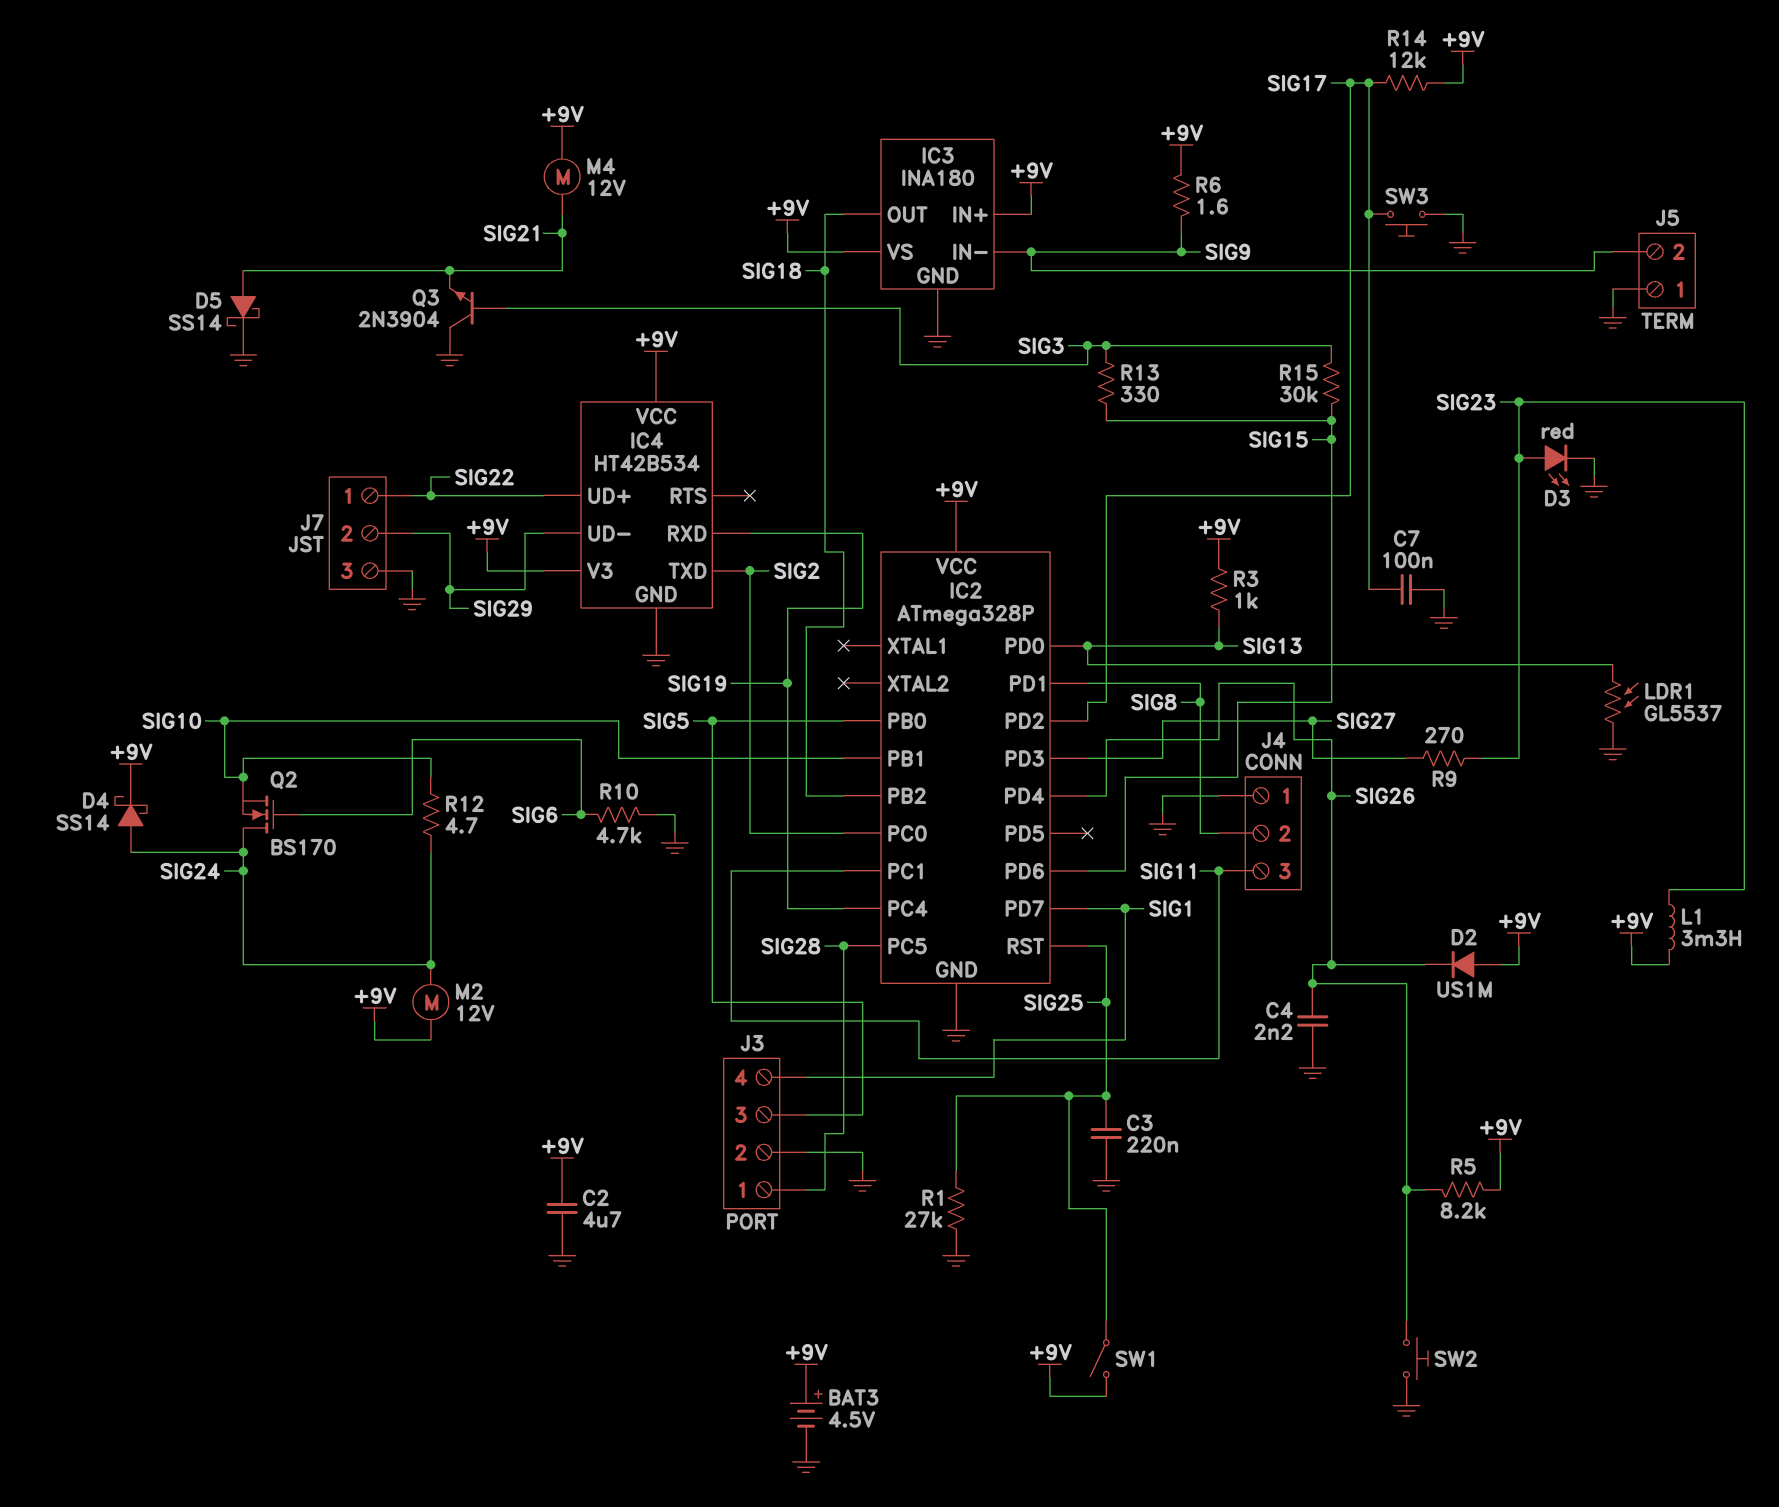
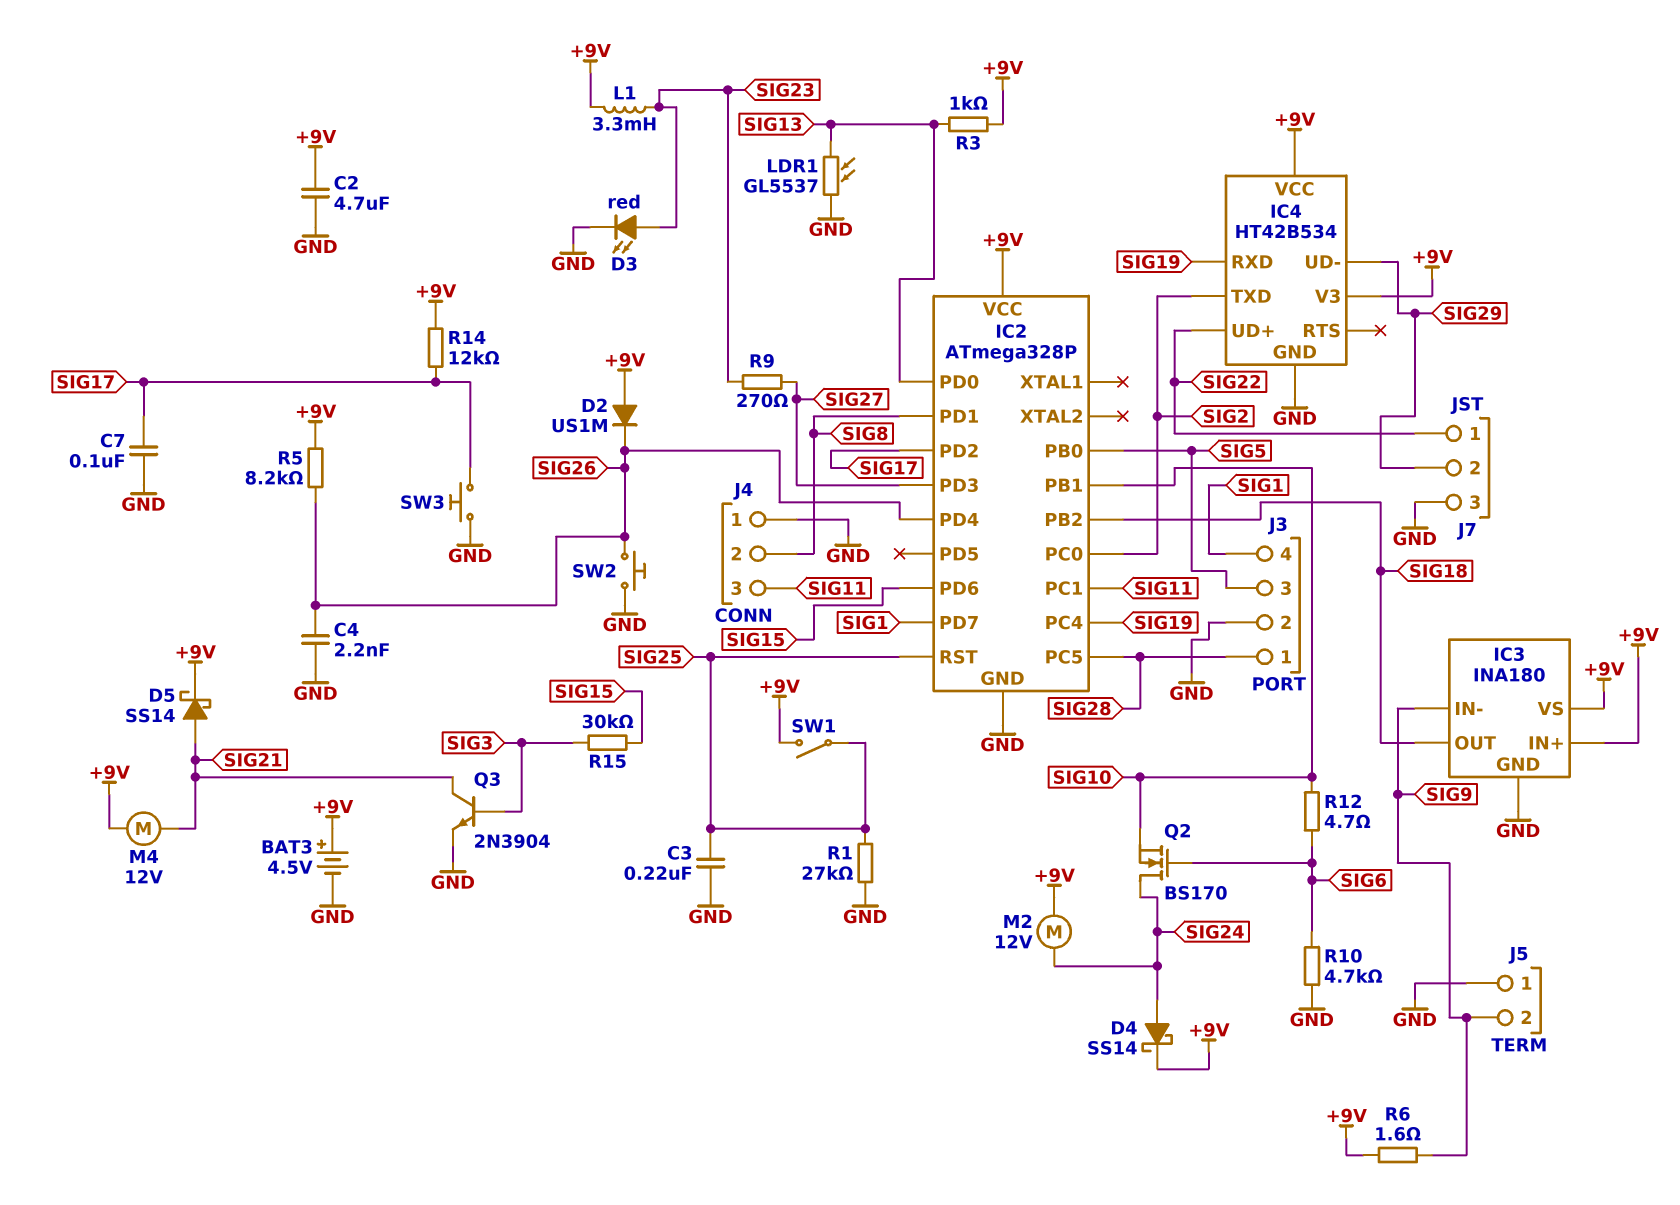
D5: schottky SS14 (A SIG21, K GND) -> schottky SS14 (A SIG21, K +9V)
Q3: NPN 2N3904 (B SIG3, C GND, E SIG21) -> NPN 2N3904 (B SIG3, C SIG21, E GND)
R12: 4.7 (SIG10, SIG24) -> 4.7 (SIG6, SIG10)
R13: 330 (SIG3, SIG15) -> none

